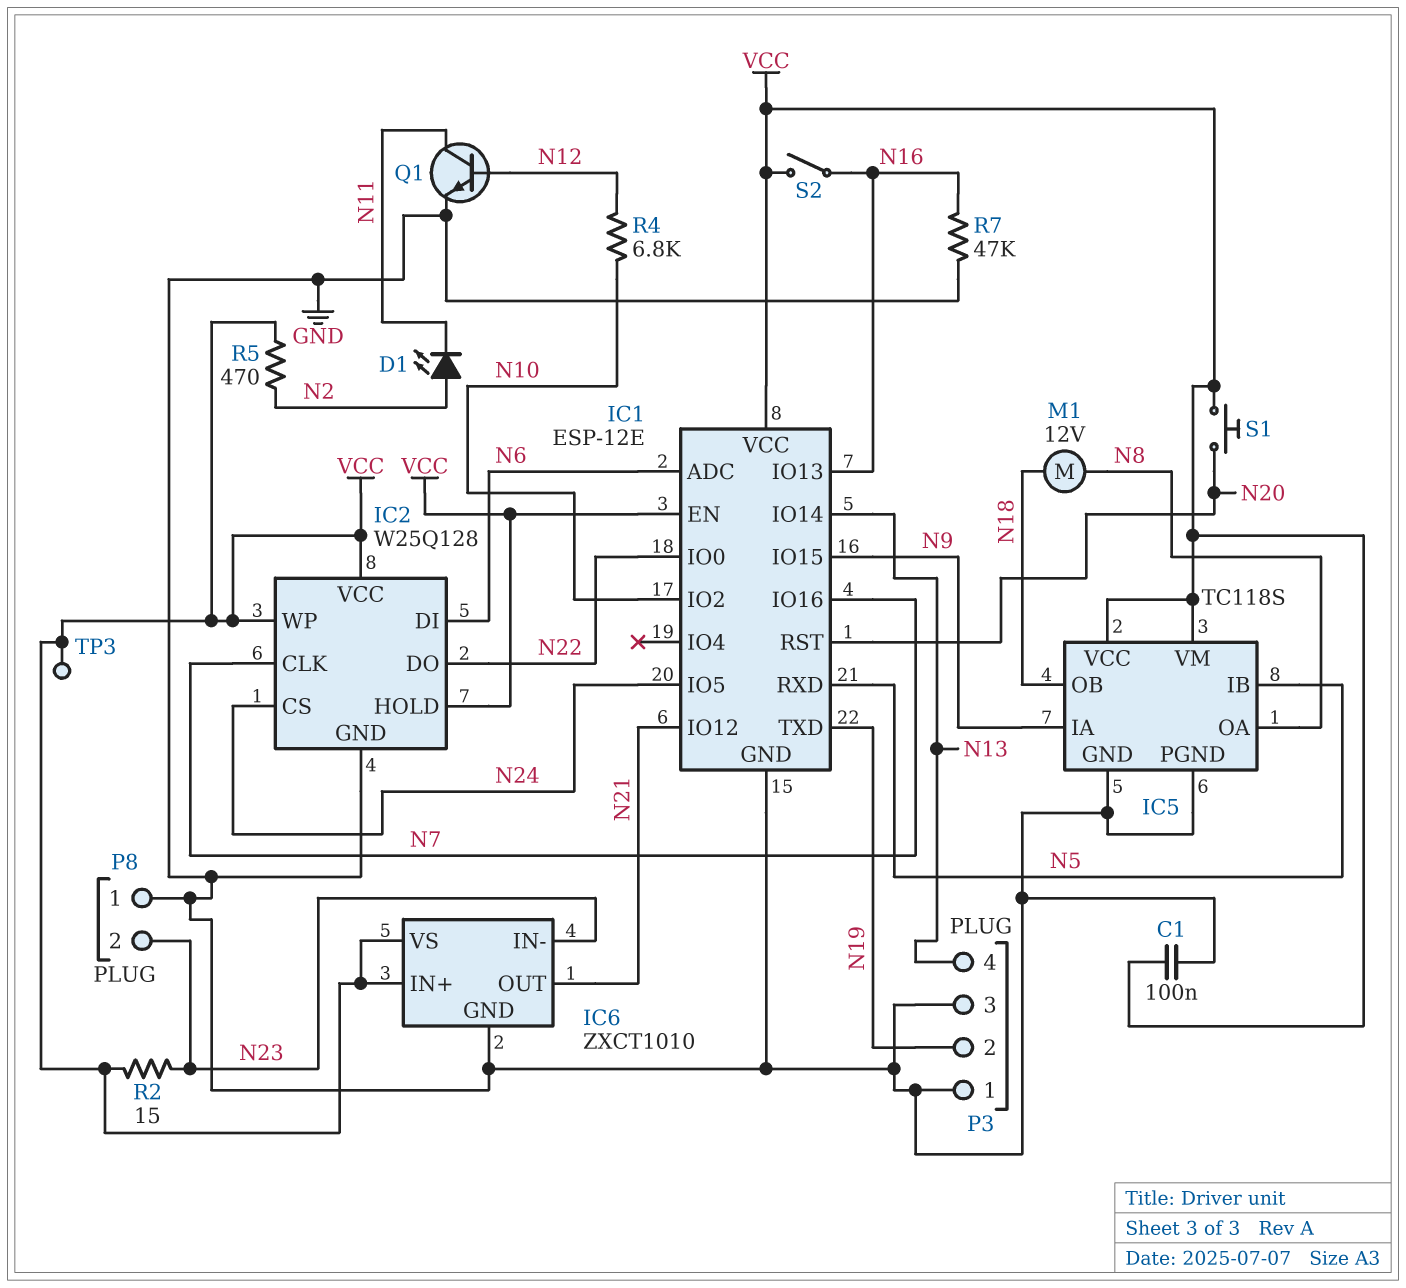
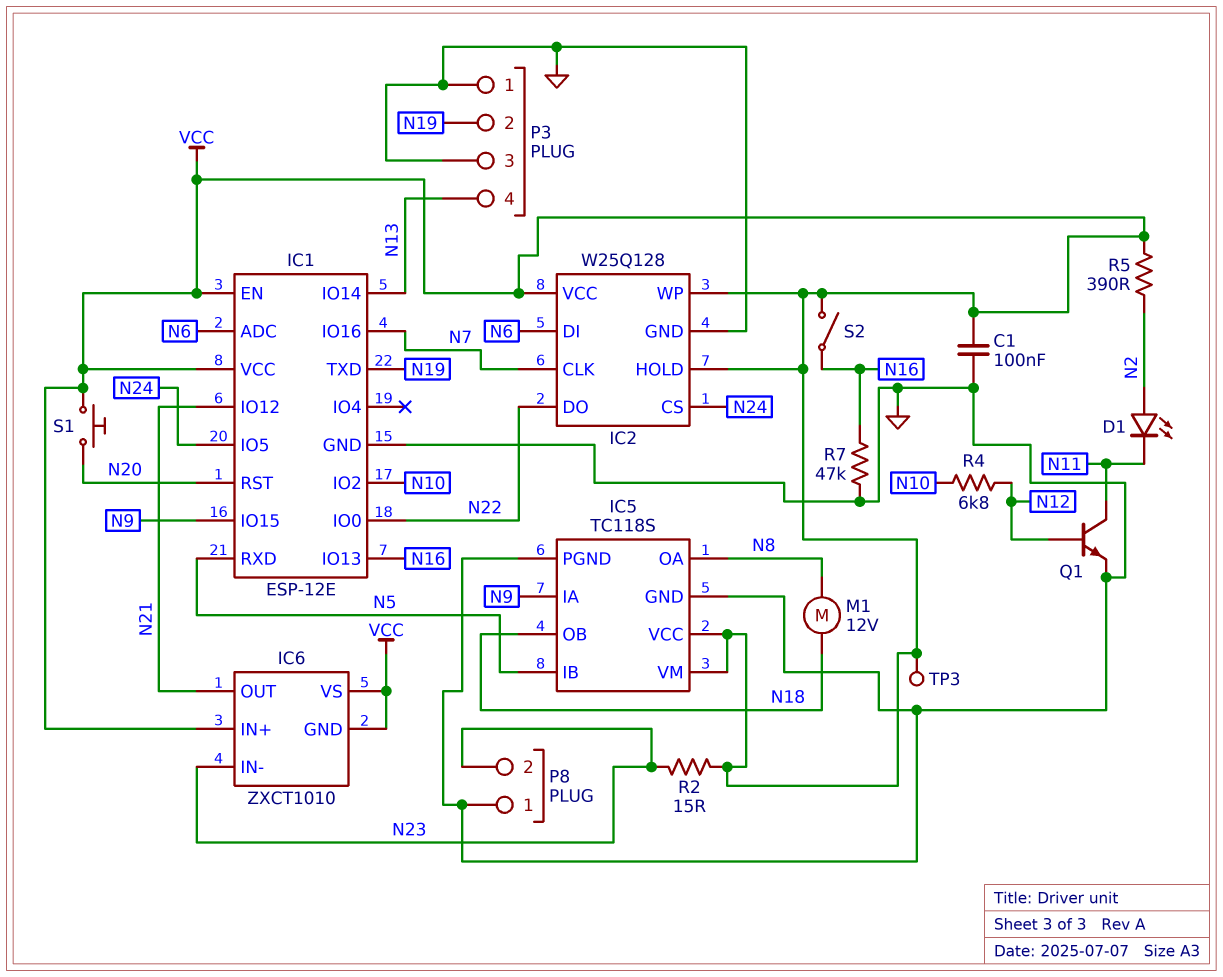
IC6 pin GND: GND -> VCC
R5: 470 (N2, VCC) -> 390 (N2, VCC)

